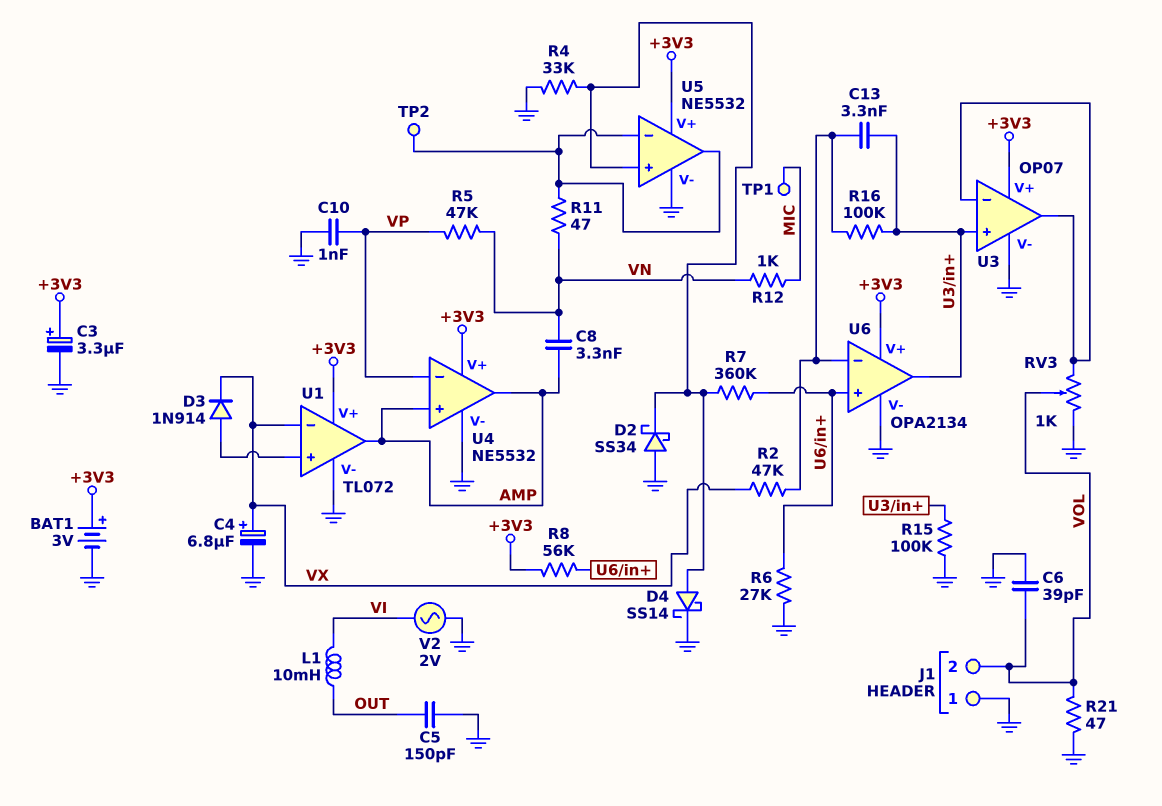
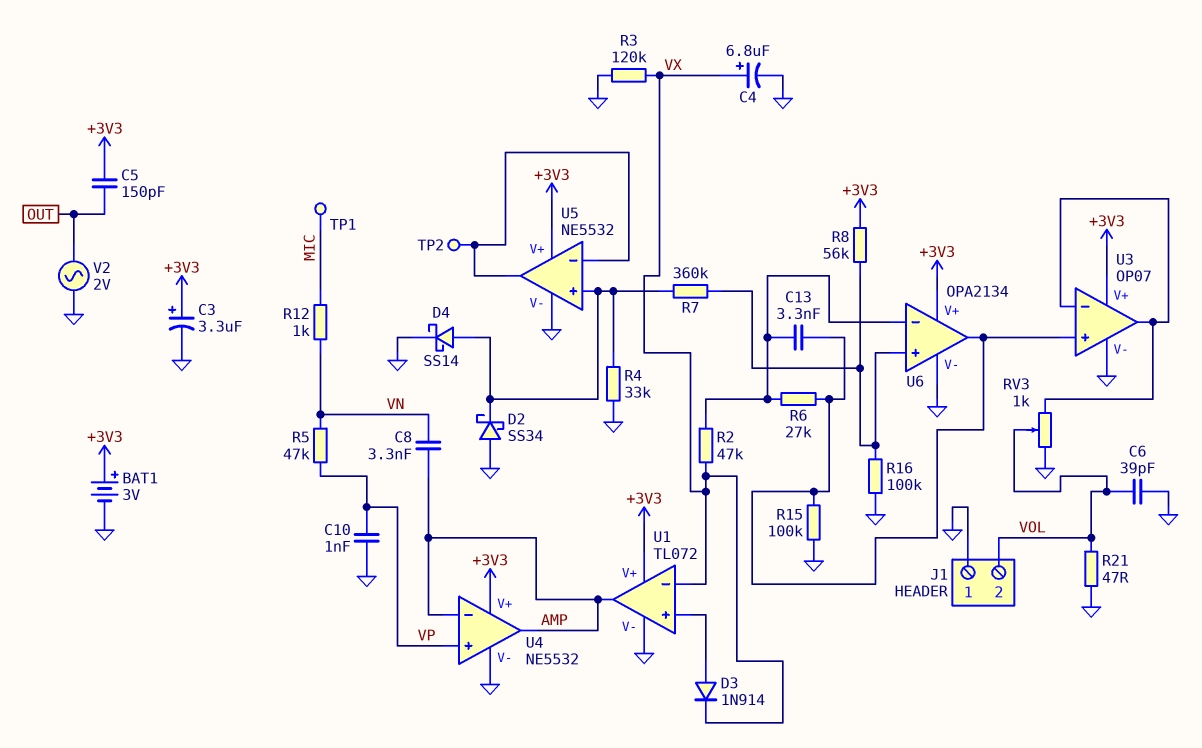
C5: 150pF (GND, OUT) -> 150pF (+3V3, OUT)
L1: 10mH (OUT, VI) -> none
R3: none -> 120k (GND, VX)
R6: 27k (GND, U6/in+) -> 27k (U3/in+, U6/in-)
R11: 47 (U5/in-, VN) -> none
R16: 100k (U3/in+, U6/in-) -> 100k (GND, U6/in+)
U4 pin in+: AMP -> VP
U4 pin in-: VP -> AMP
V2: AC 2V (GND, VI) -> AC 2V (GND, OUT)

